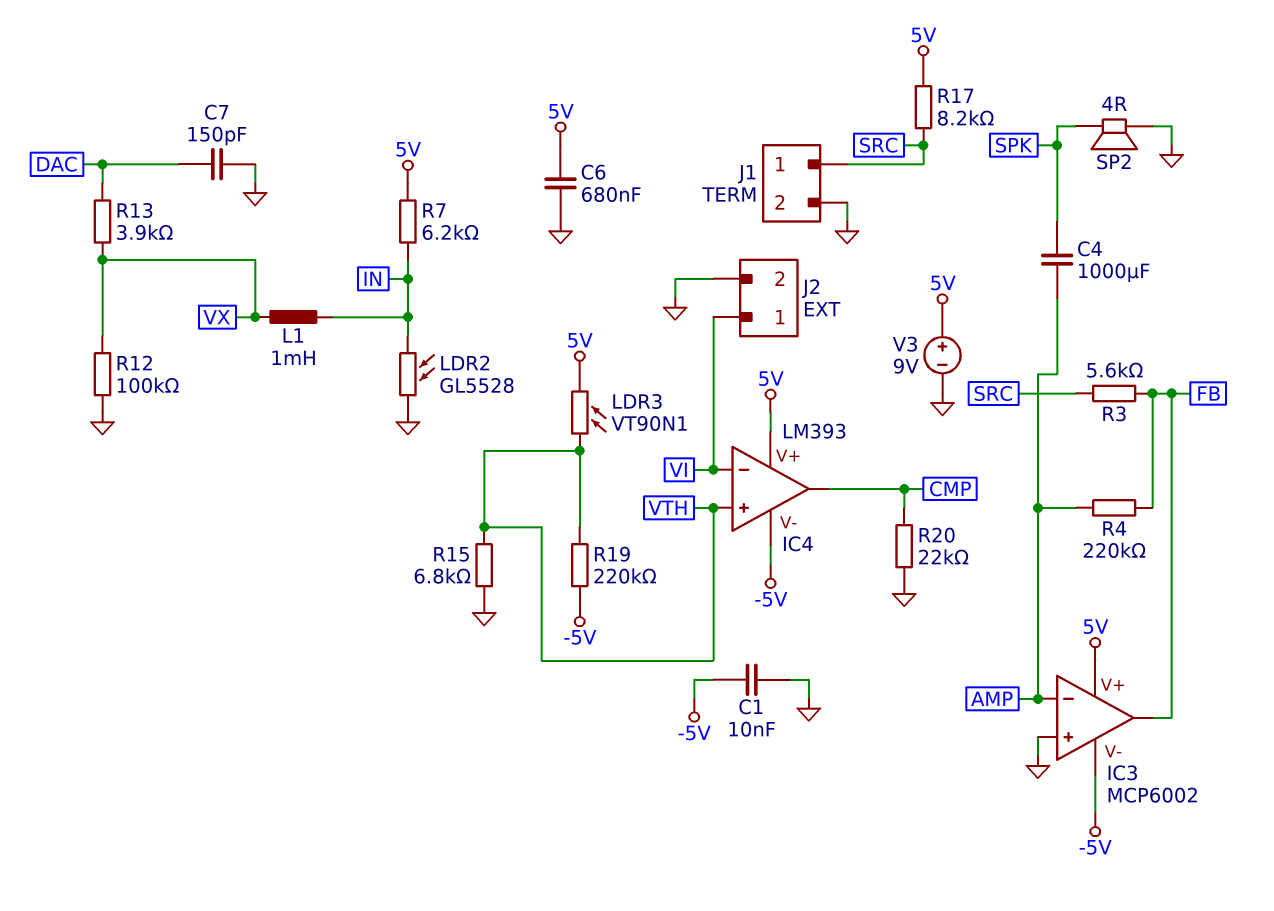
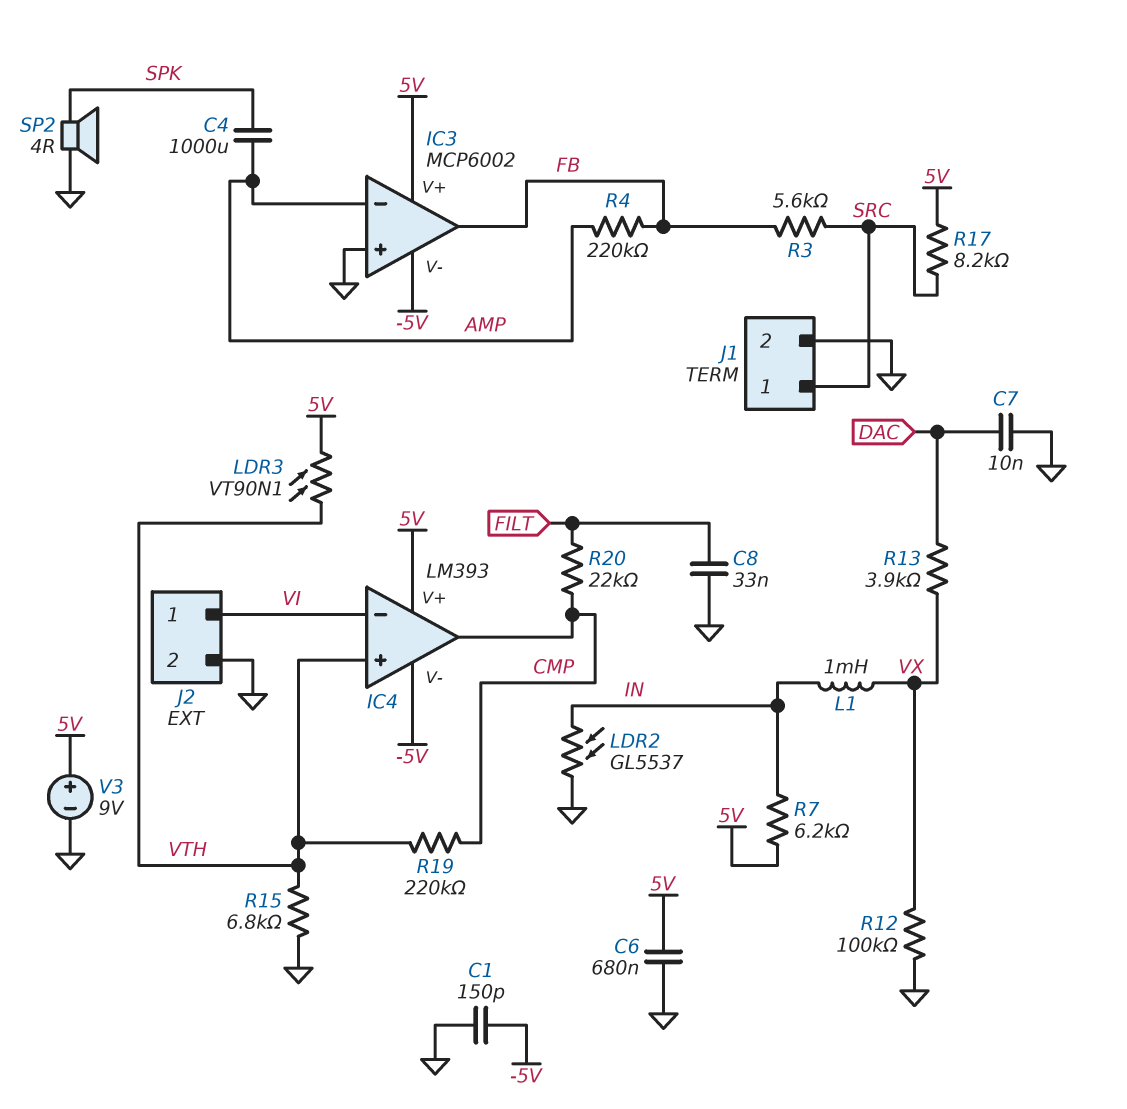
C1: 10nF (-5V, GND) -> 150pF (-5V, GND)
C7: 150pF (DAC, GND) -> 10nF (DAC, GND)
C8: none -> 33nF (FILT, GND)
LDR2: GL5528 (GND, IN) -> GL5537 (GND, IN)
R19: 220k (-5V, VTH) -> 220k (CMP, VTH)
R20: 22k (CMP, GND) -> 22k (CMP, FILT)

